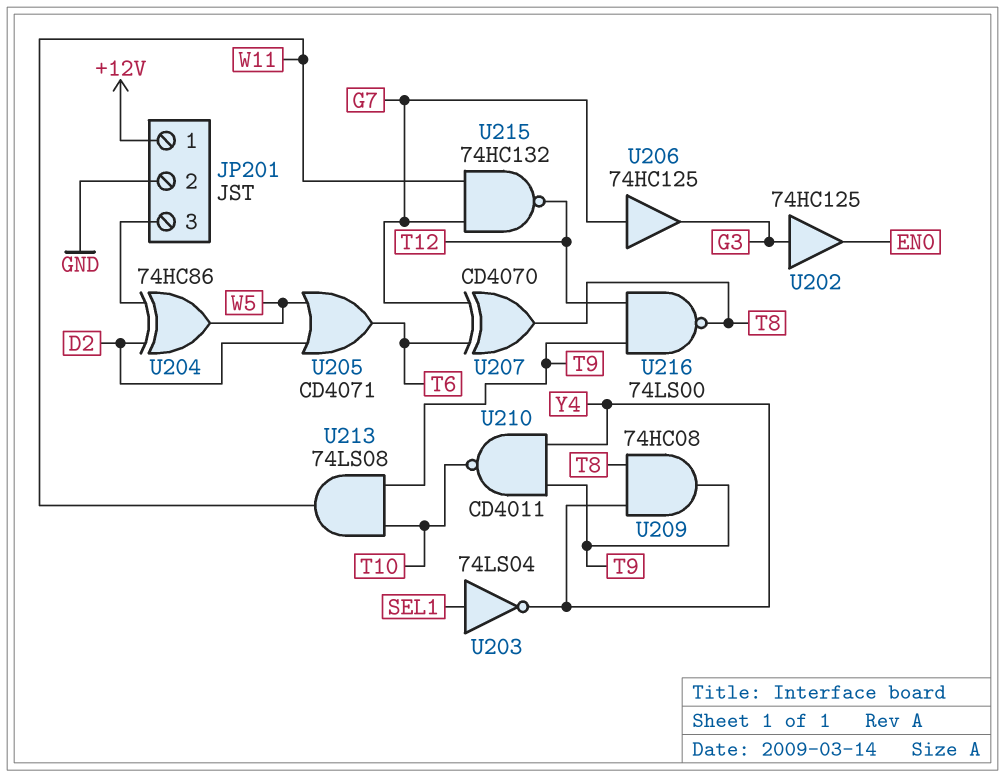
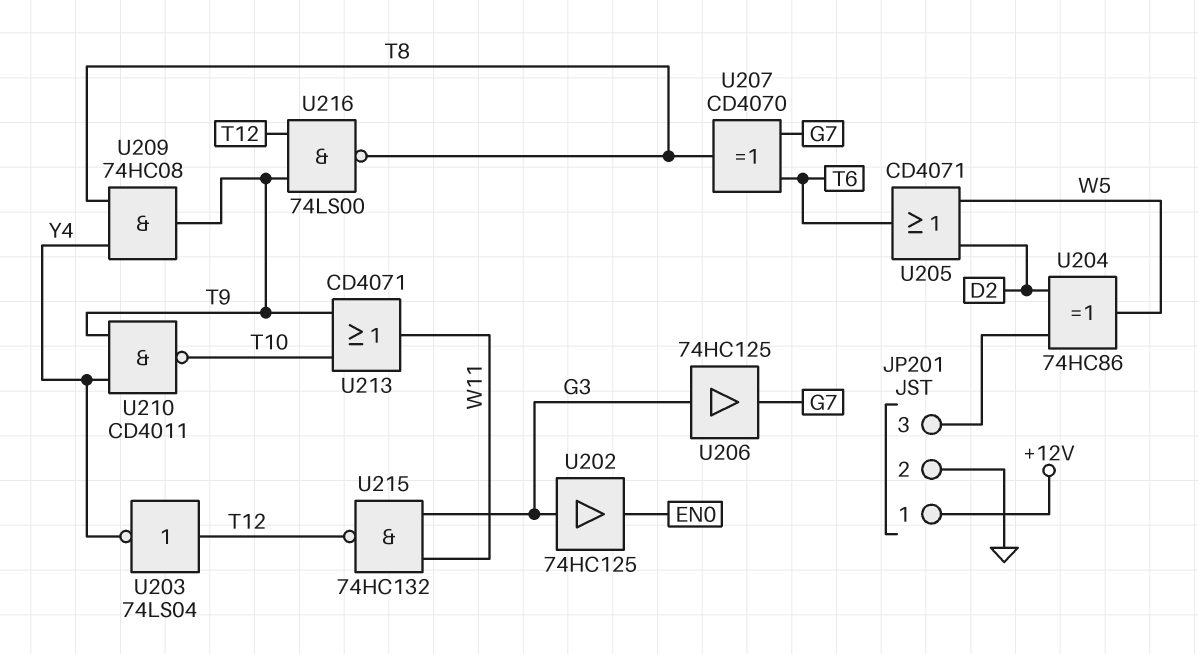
U203: NOT 74LS04 (in SEL1, out Y4) -> NOT 74LS04 (in T12, out Y4)
U206: buffer 74HC125 (in G7, out G3) -> buffer 74HC125 (in G3, out G7)
U213: AND 74LS08 (in T9, in T10, out W11) -> OR CD4071 (in T9, in T10, out W11)
U215: NAND 74HC132 (in G7, in W11, out T12) -> NAND 74HC132 (in G3, in W11, out T12)

